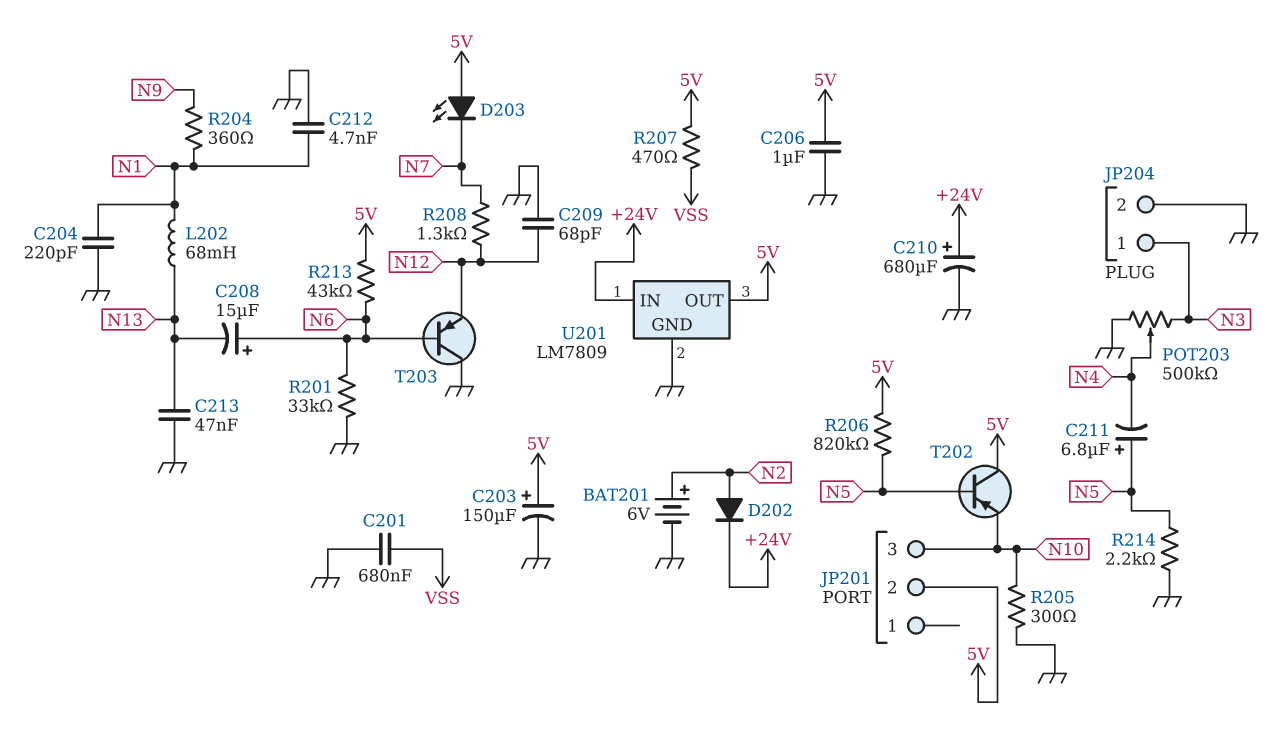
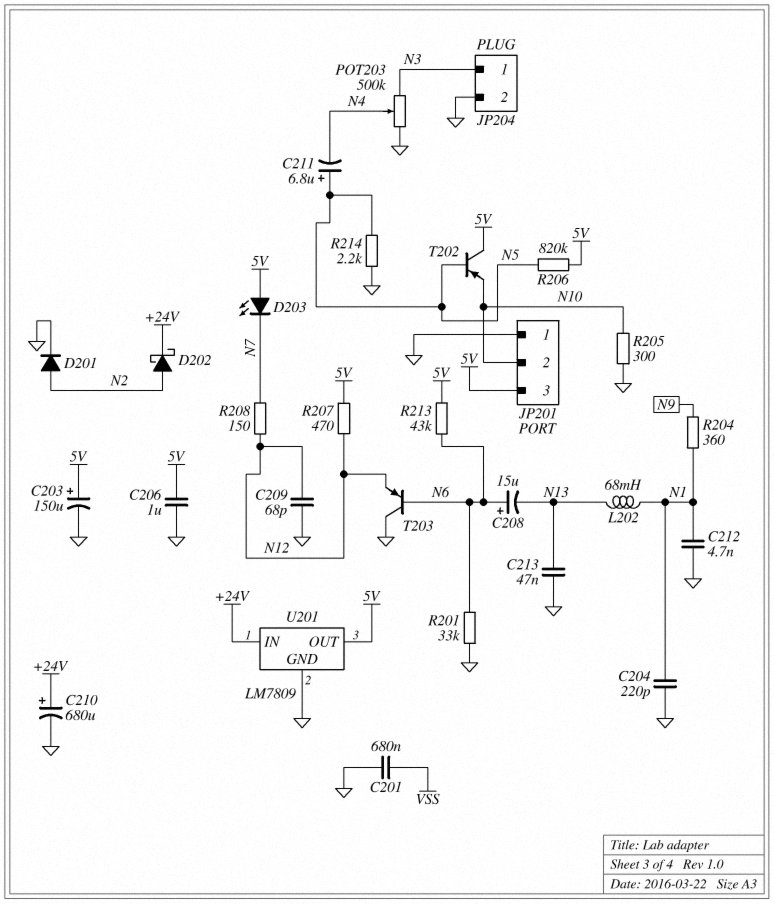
BAT201: 6V (plus N2, minus GND) -> none
D201: none -> diode (A N2, K GND)
D202: diode (A N2, K +24V) -> schottky (A N2, K +24V)
JP201 pin 1: none -> GND
JP201 pin 2: 5V -> N10
JP201 pin 3: N10 -> 5V
R207: 470 (5V, VSS) -> 470 (5V, N12)
R208: 1.3k (N7, N12) -> 150 (N7, N12)

